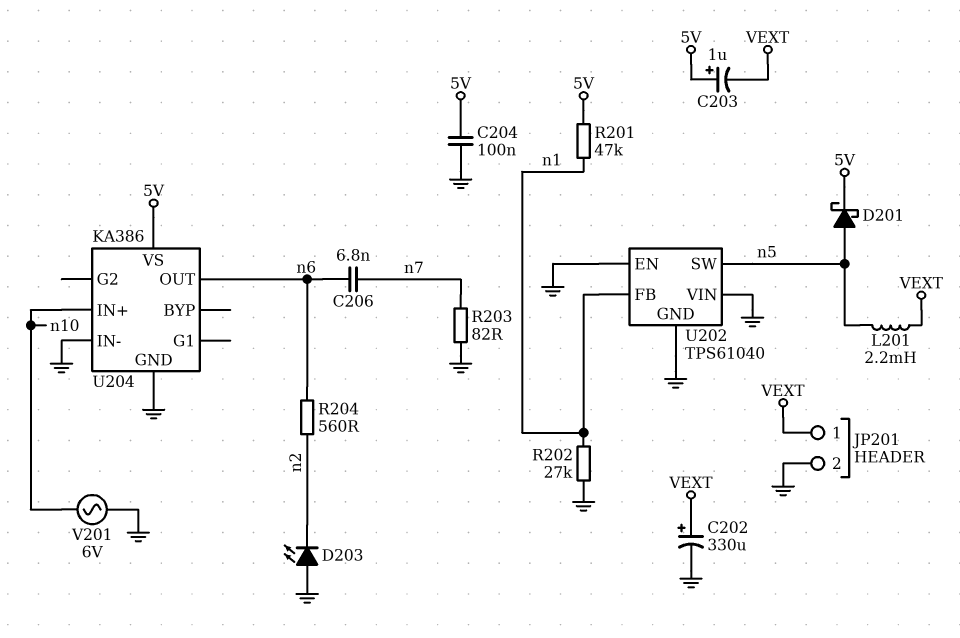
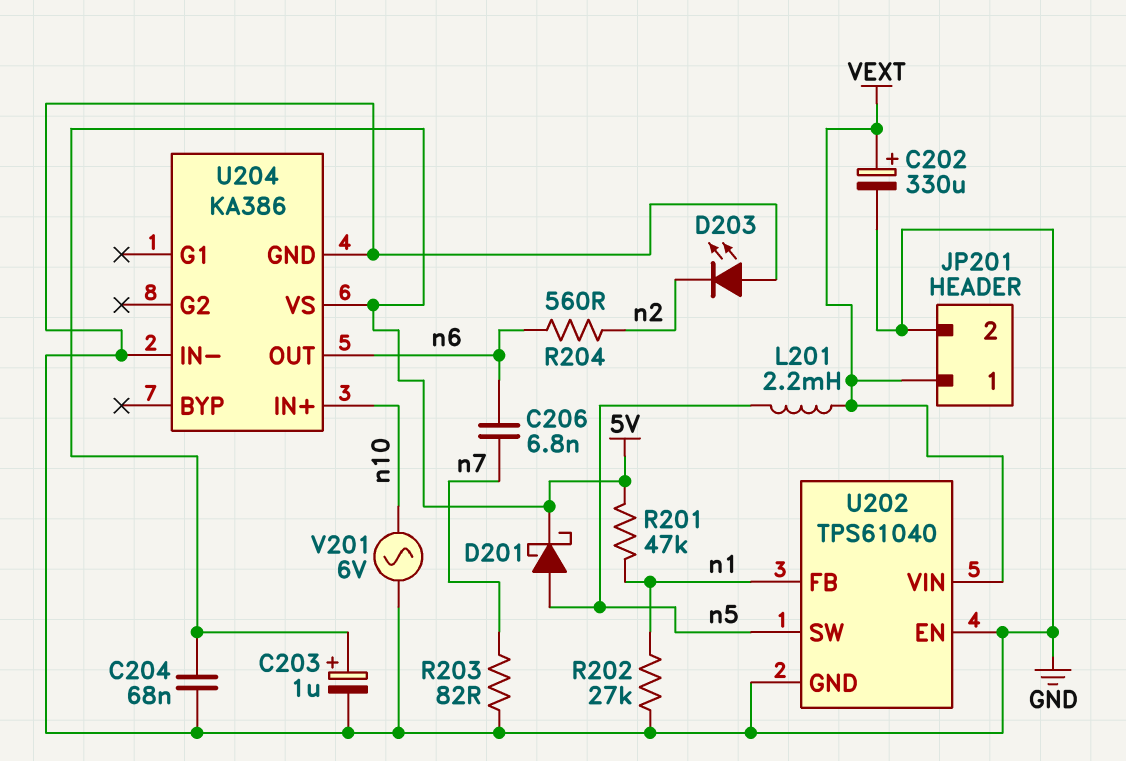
C203: 1uF (plus 5V, minus VEXT) -> 1uF (plus 5V, minus GND)
C204: 100nF (5V, GND) -> 68nF (5V, GND)
U202 pin VIN: GND -> VEXT

